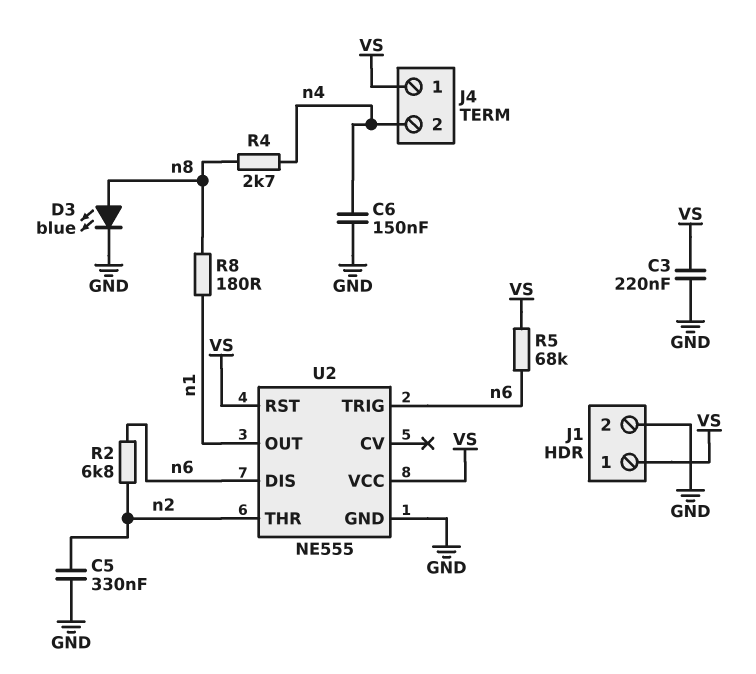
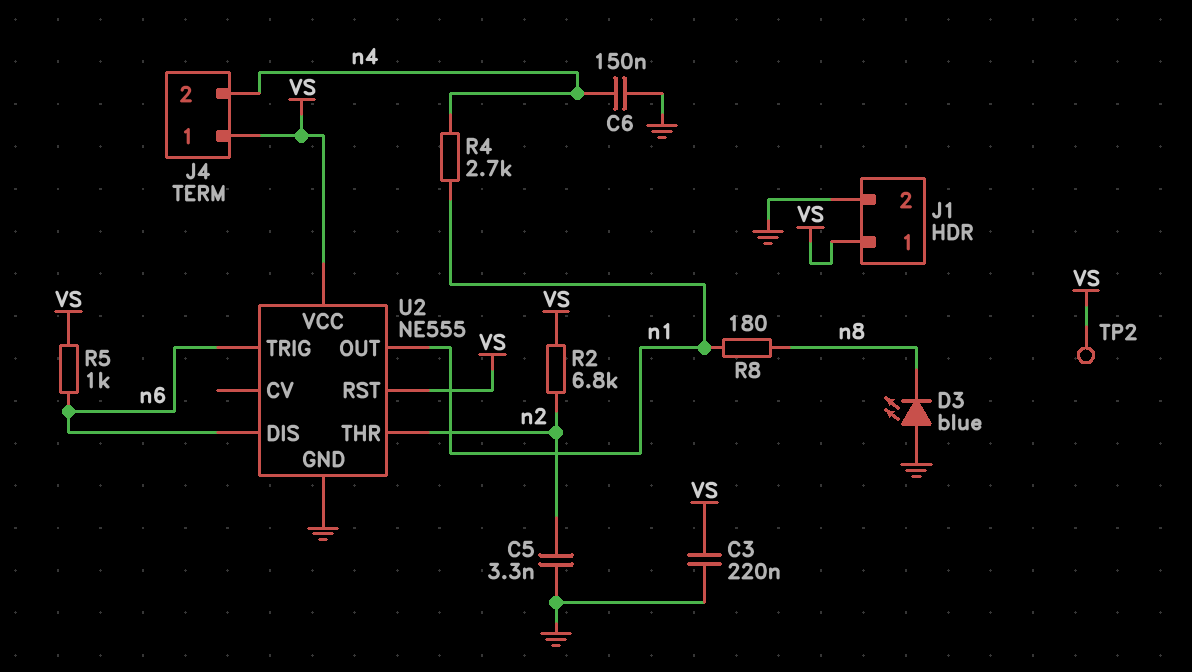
C5: 330nF (GND, n2) -> 3.3nF (GND, n2)
D3: LED blue (A n8, K GND) -> LED blue (A GND, K n8)
R2: 6.8k (n2, n6) -> 6.8k (VS, n2)
R4: 2.7k (n4, n8) -> 2.7k (n1, n4)
R5: 68k (VS, n6) -> 1k (VS, n6)
TP2: none -> test point (VS)

